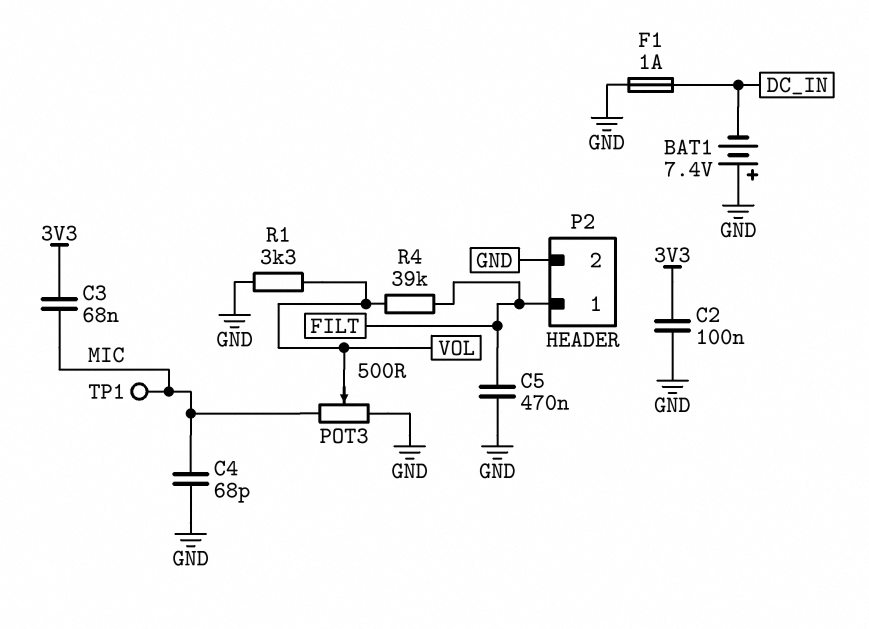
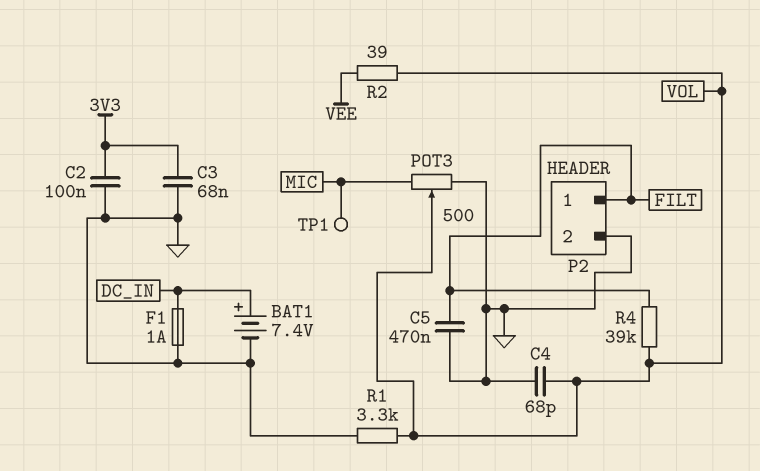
BAT1: 7.4V (plus GND, minus DC_IN) -> 7.4V (plus DC_IN, minus GND)
C3: 68nF (3V3, MIC) -> 68nF (3V3, GND)
C4: 68pF (GND, MIC) -> 68pF (GND, VOL)
R2: none -> 39 (VEE, VOL)

